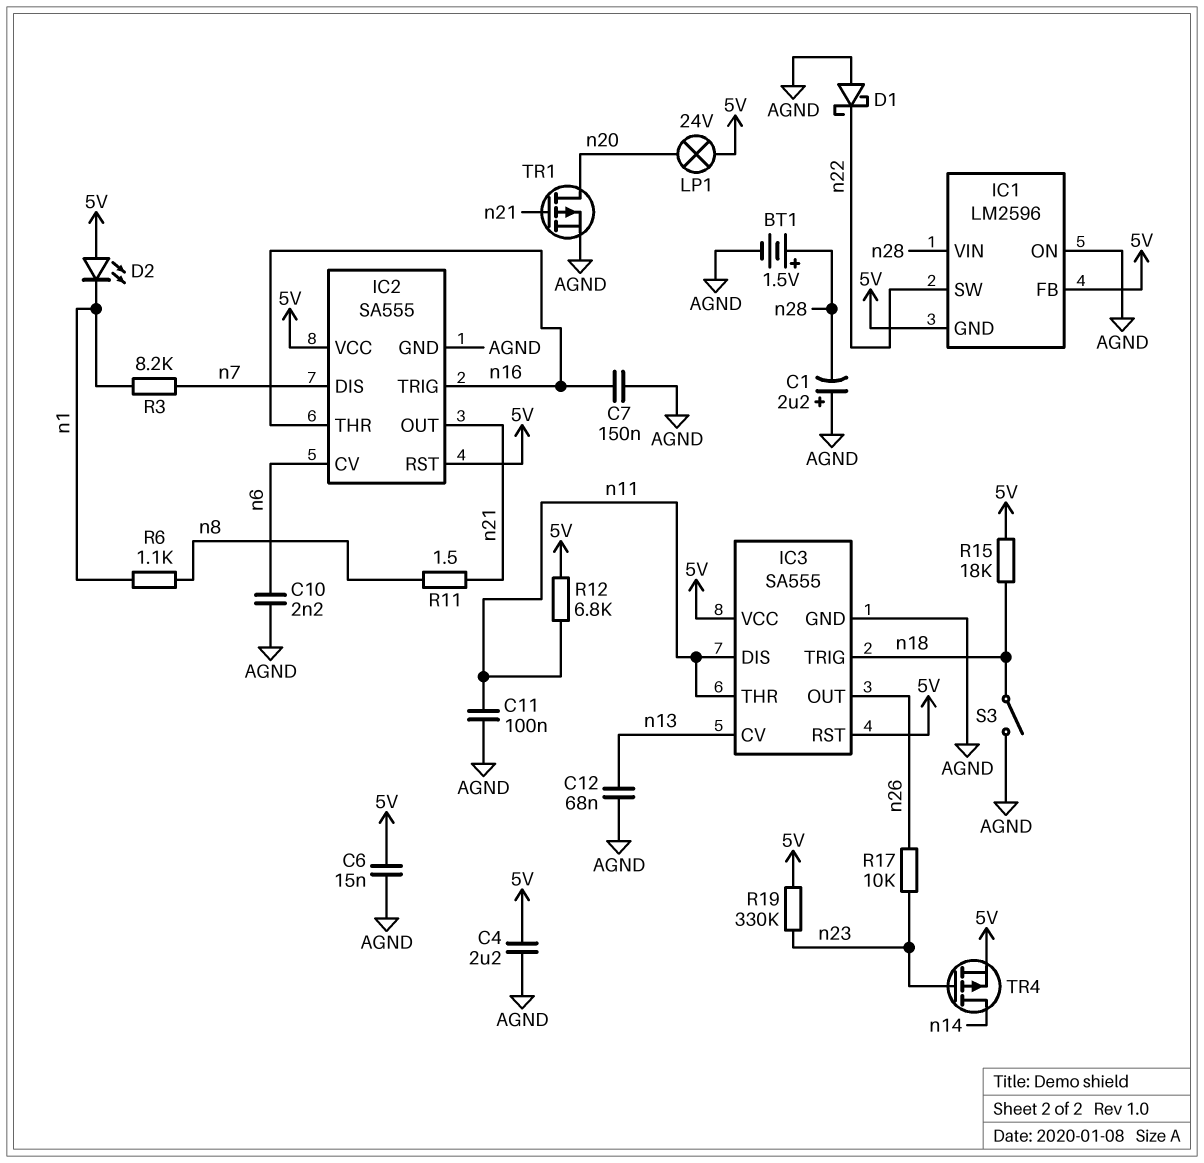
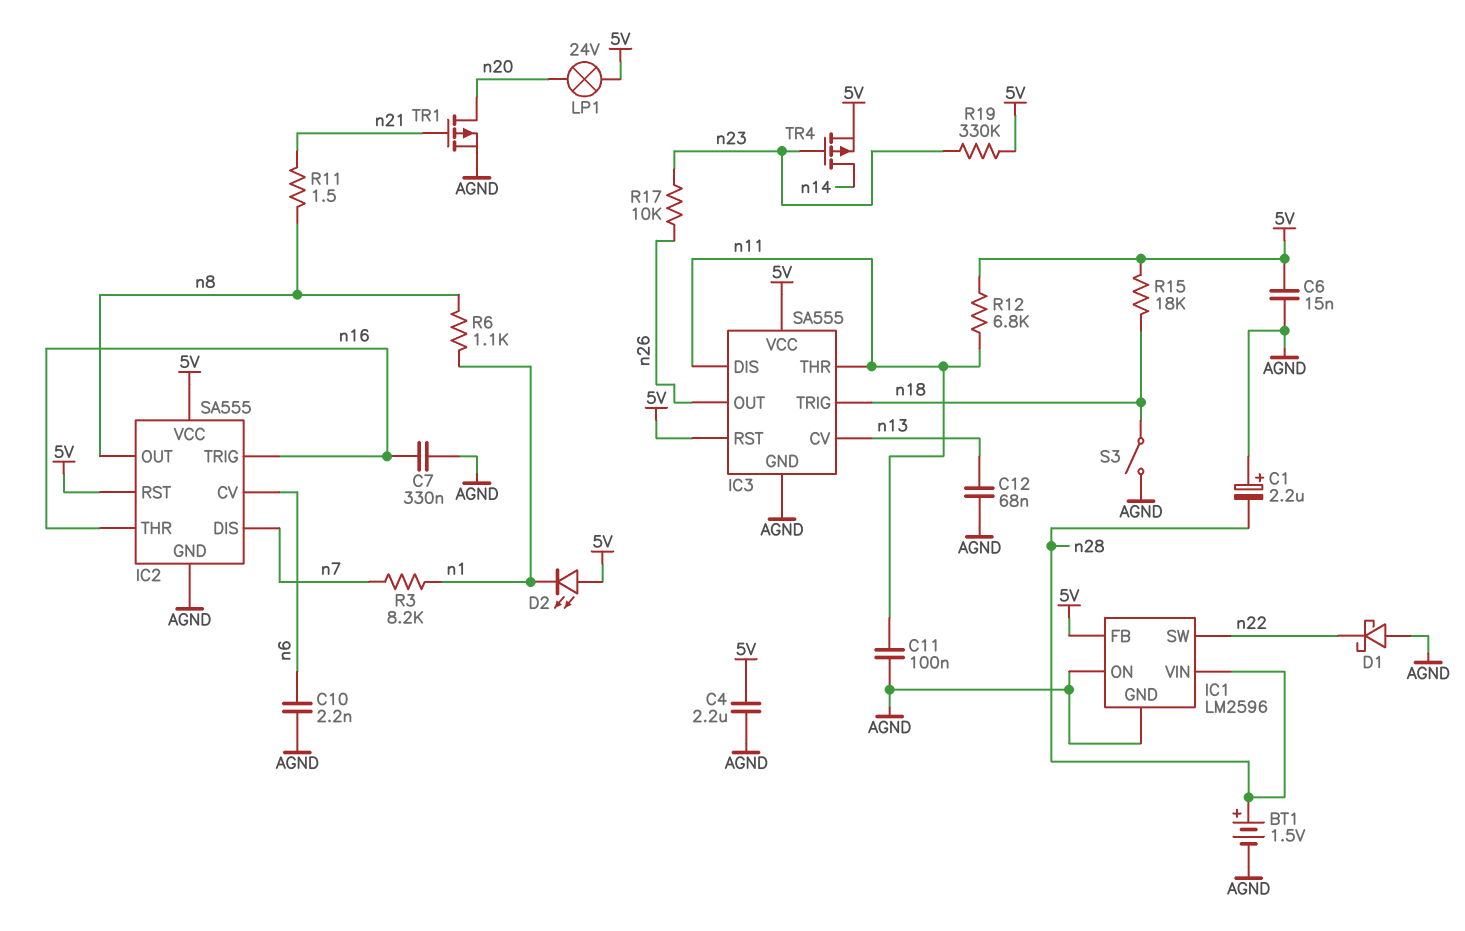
C7: 150nF (AGND, n16) -> 330nF (AGND, n16)
IC1 pin GND: 5V -> AGND
IC2 pin OUT: n21 -> n8

